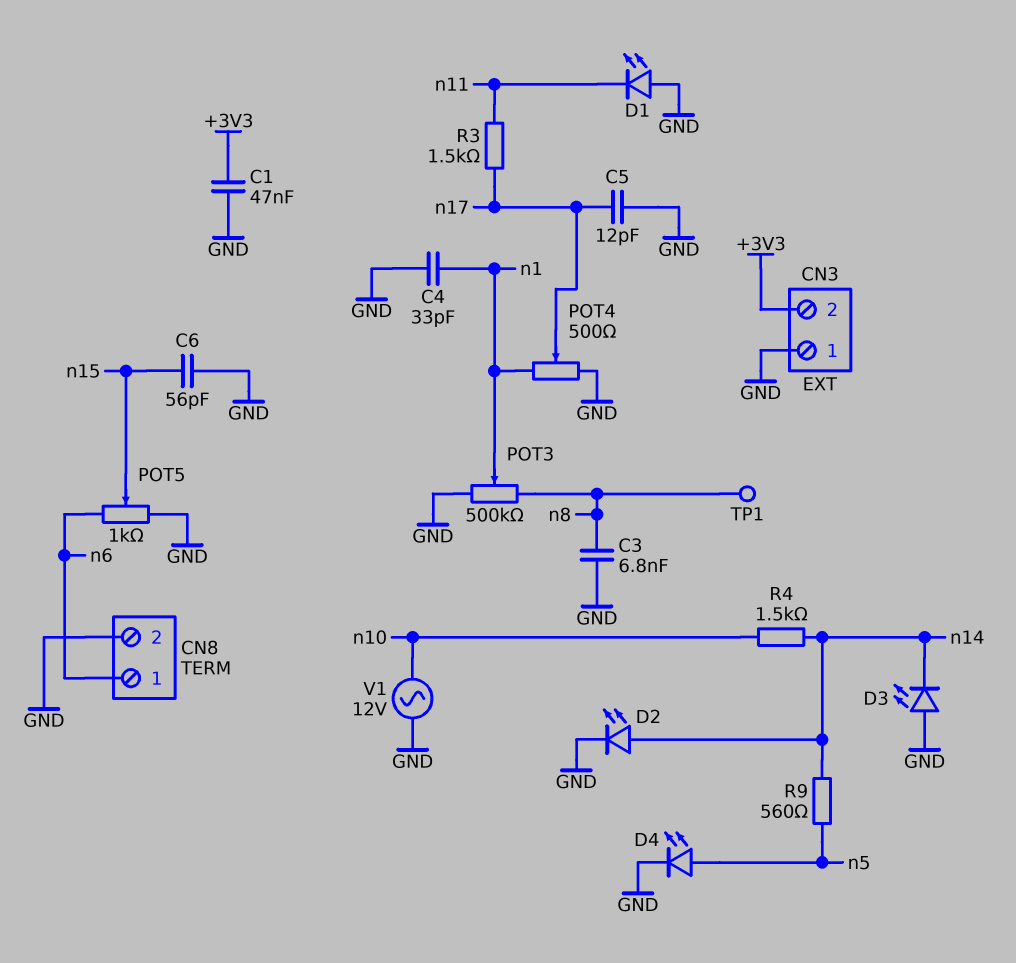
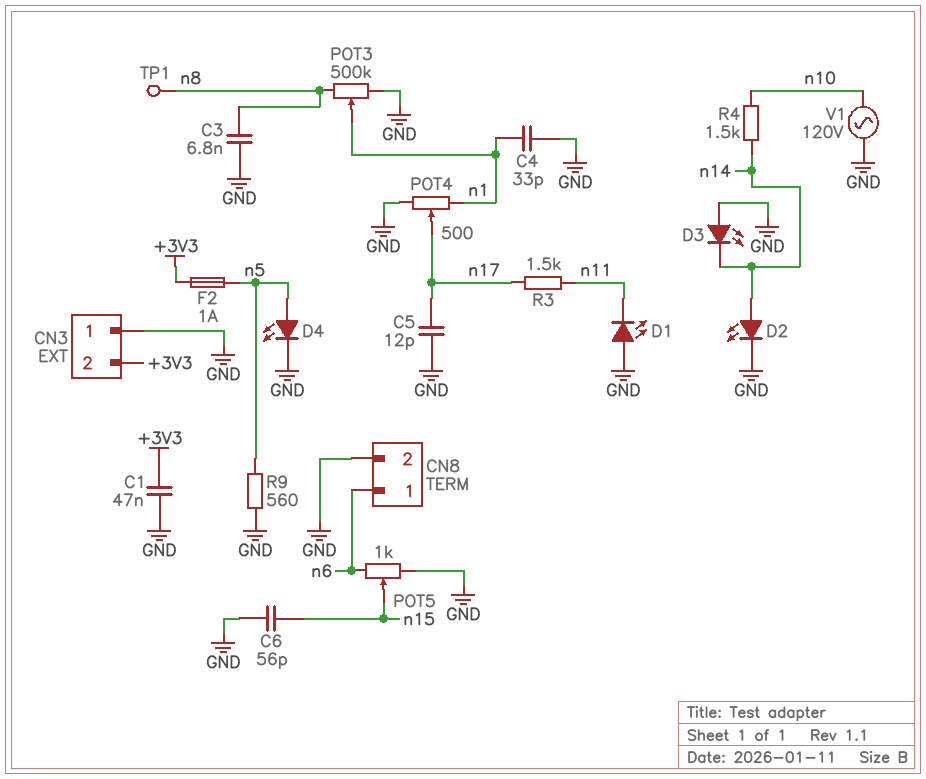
F2: none -> 1A (+3V3, n5)
R9: 560 (n5, n14) -> 560 (GND, n5)
V1: AC 12V (GND, n10) -> AC 120V (GND, n10)

